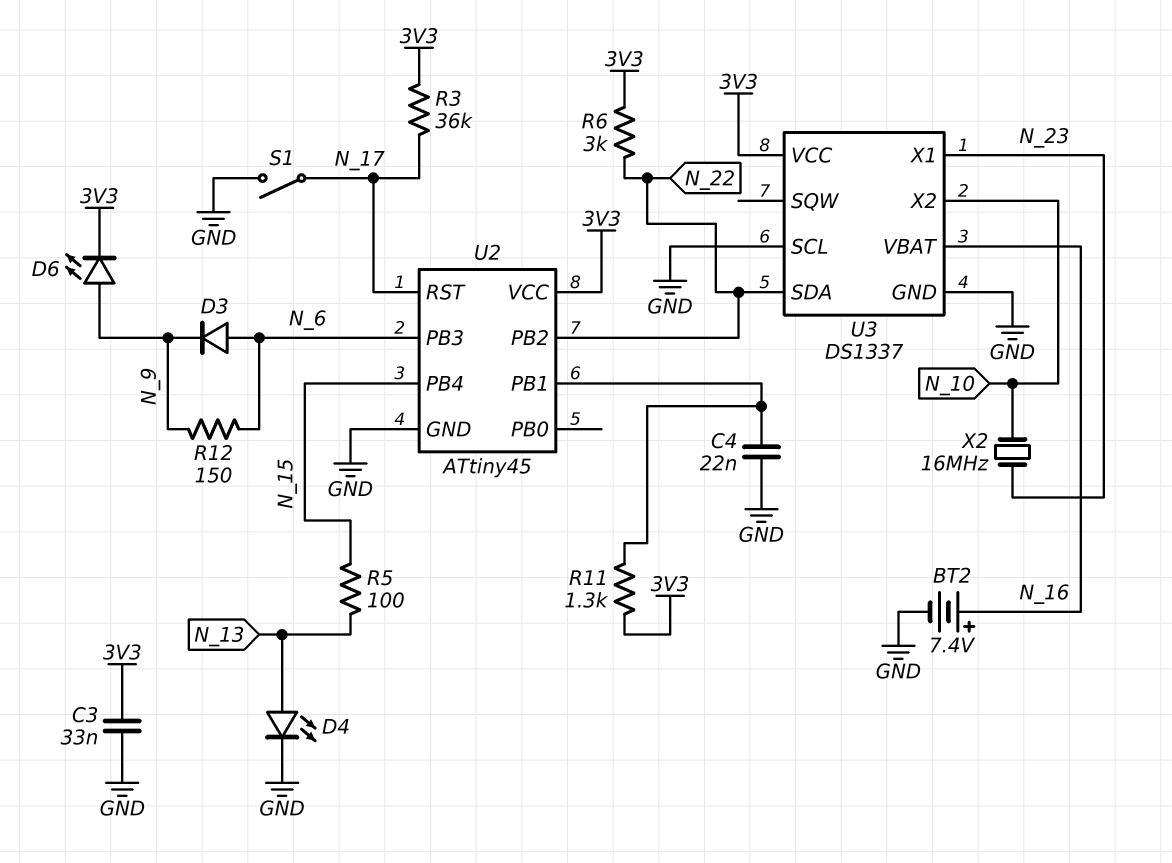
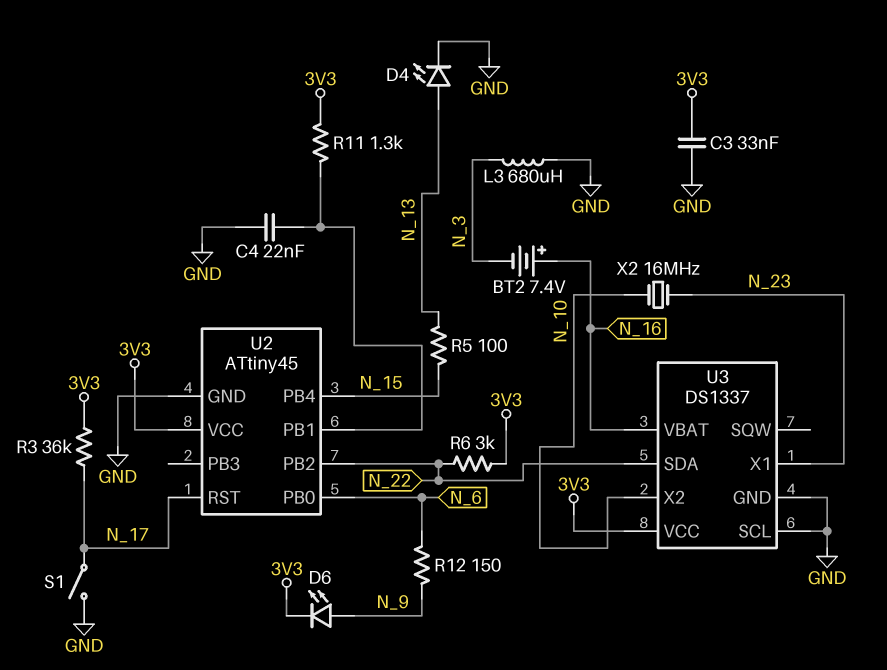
BT2: 7.4V (plus N_16, minus GND) -> 7.4V (plus N_16, minus N_3)
D3: diode (A N_6, K N_9) -> none
L3: none -> 680uH (GND, N_3)
U2 pin PB0: none -> N_6
U2 pin PB3: N_6 -> none

